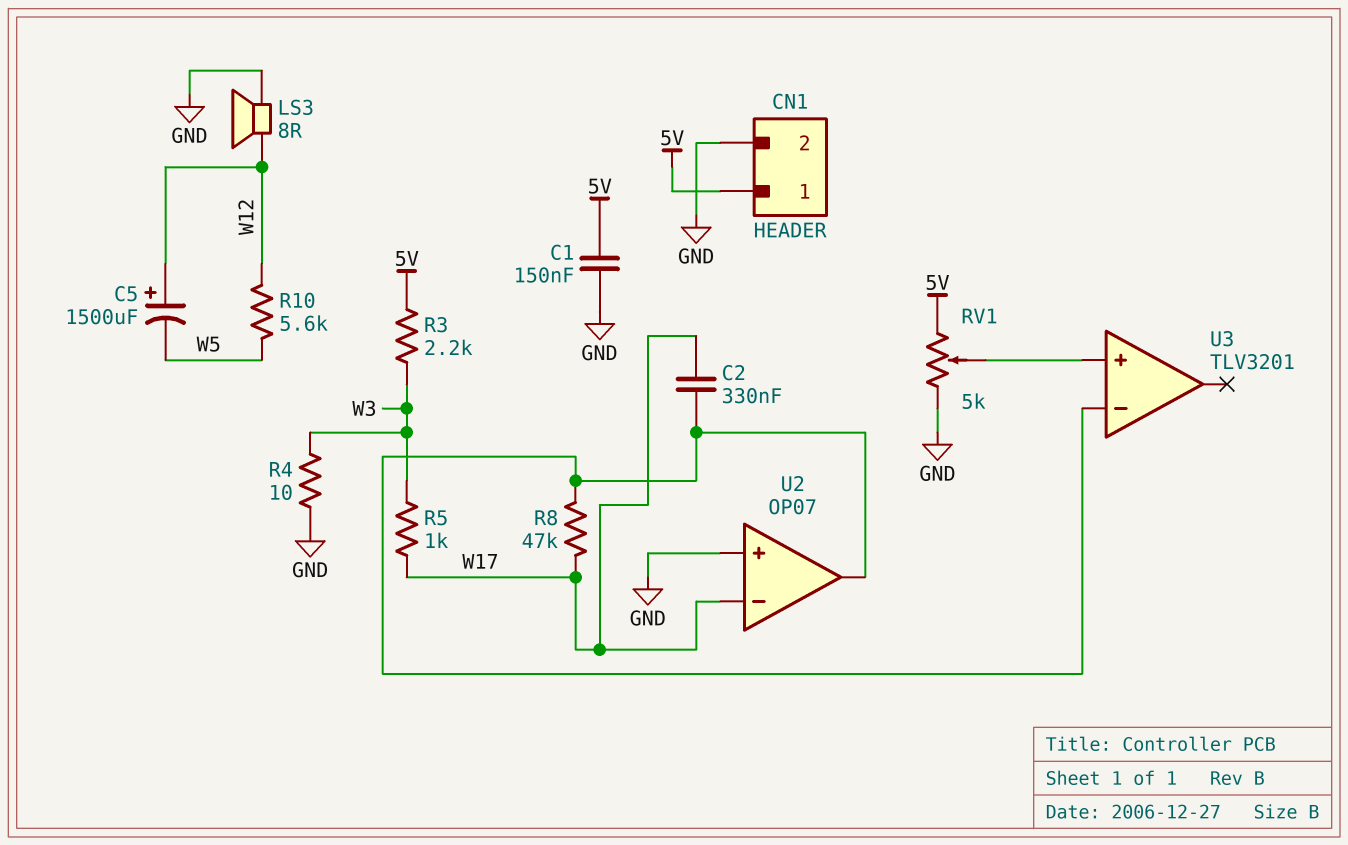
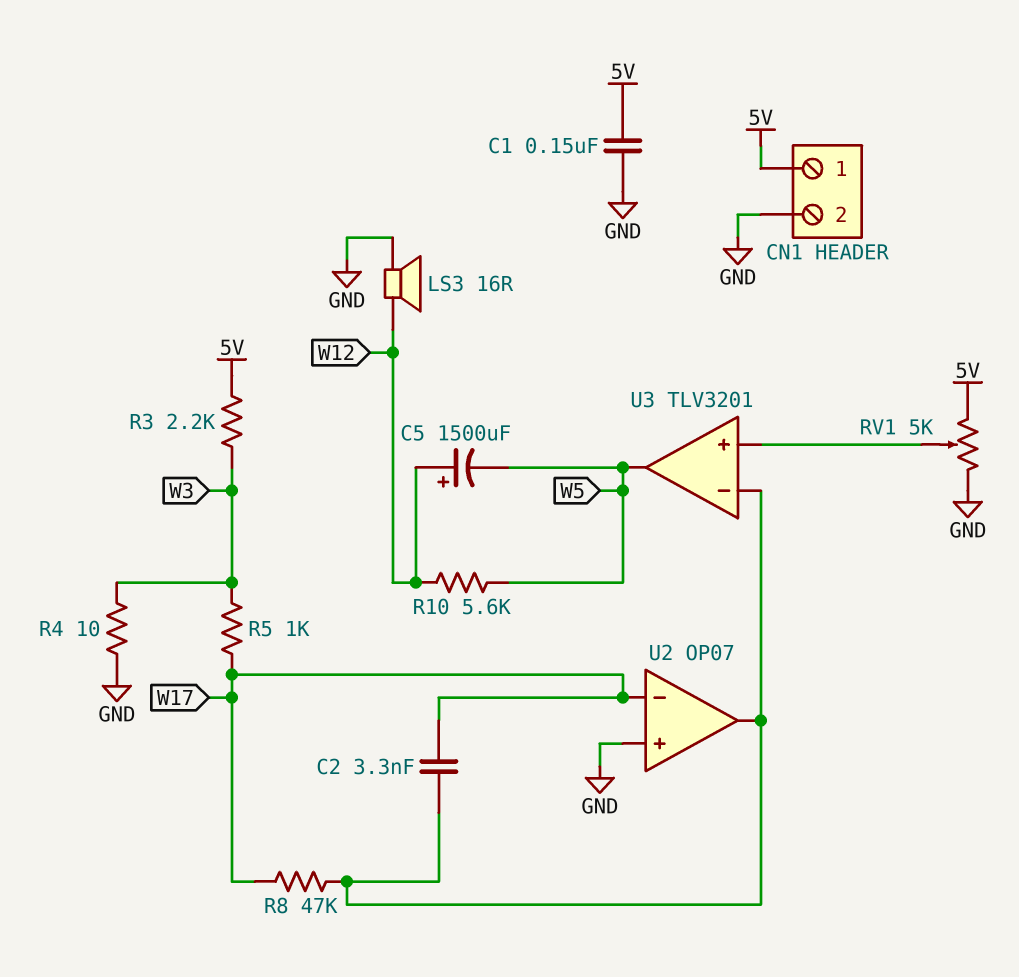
C2: 330nF (U2/out, W17) -> 3.3nF (U2/out, W17)
LS3: speaker 8R (GND, W12) -> speaker 16R (GND, W12)
U3 pin out: none -> W5

